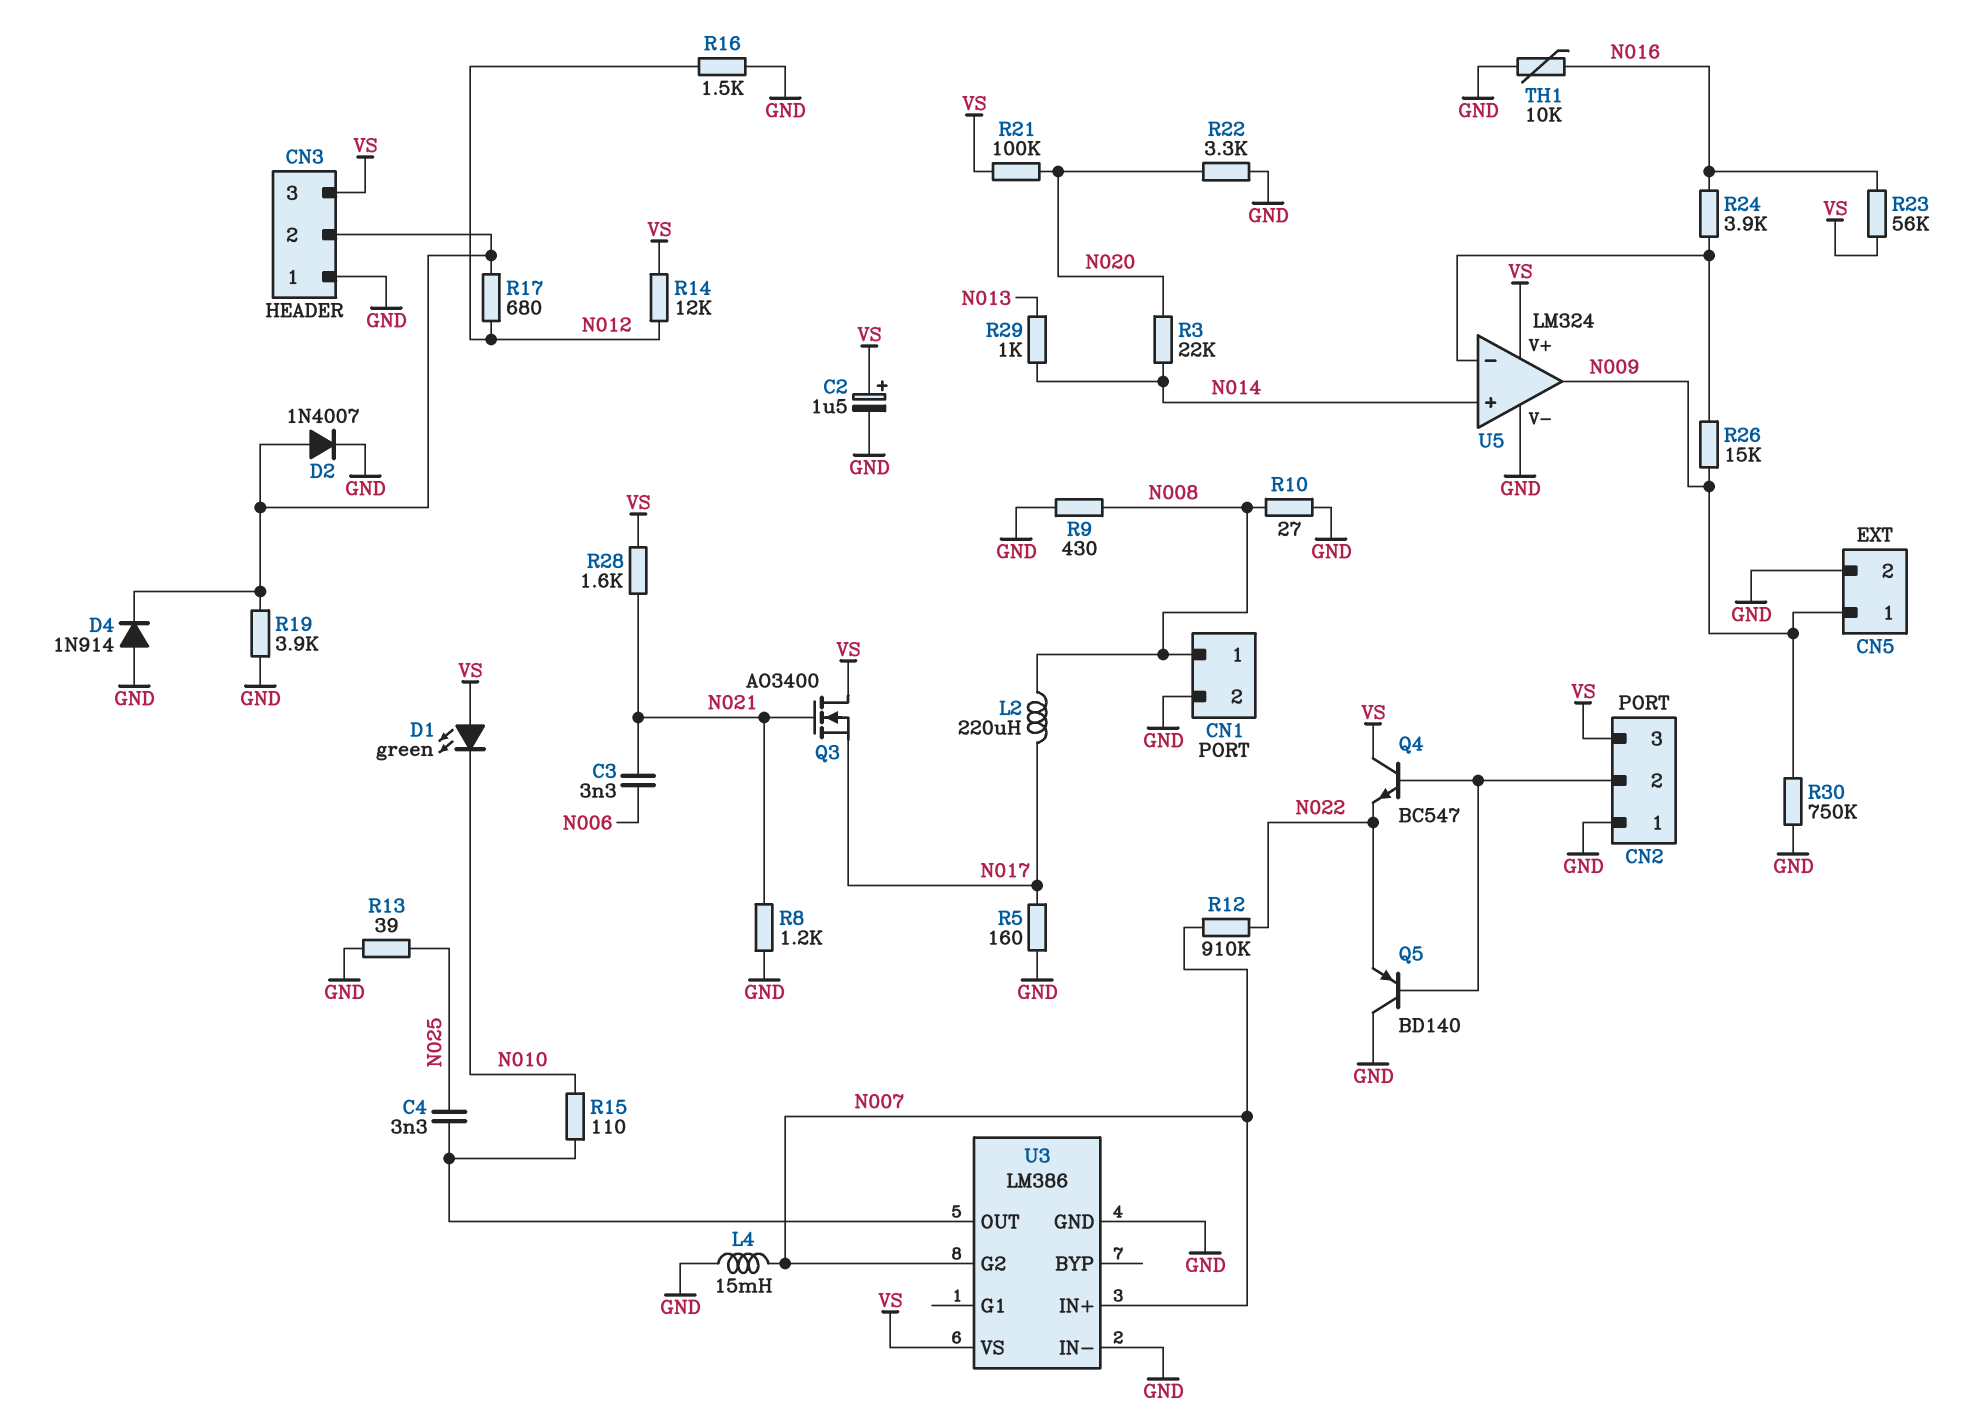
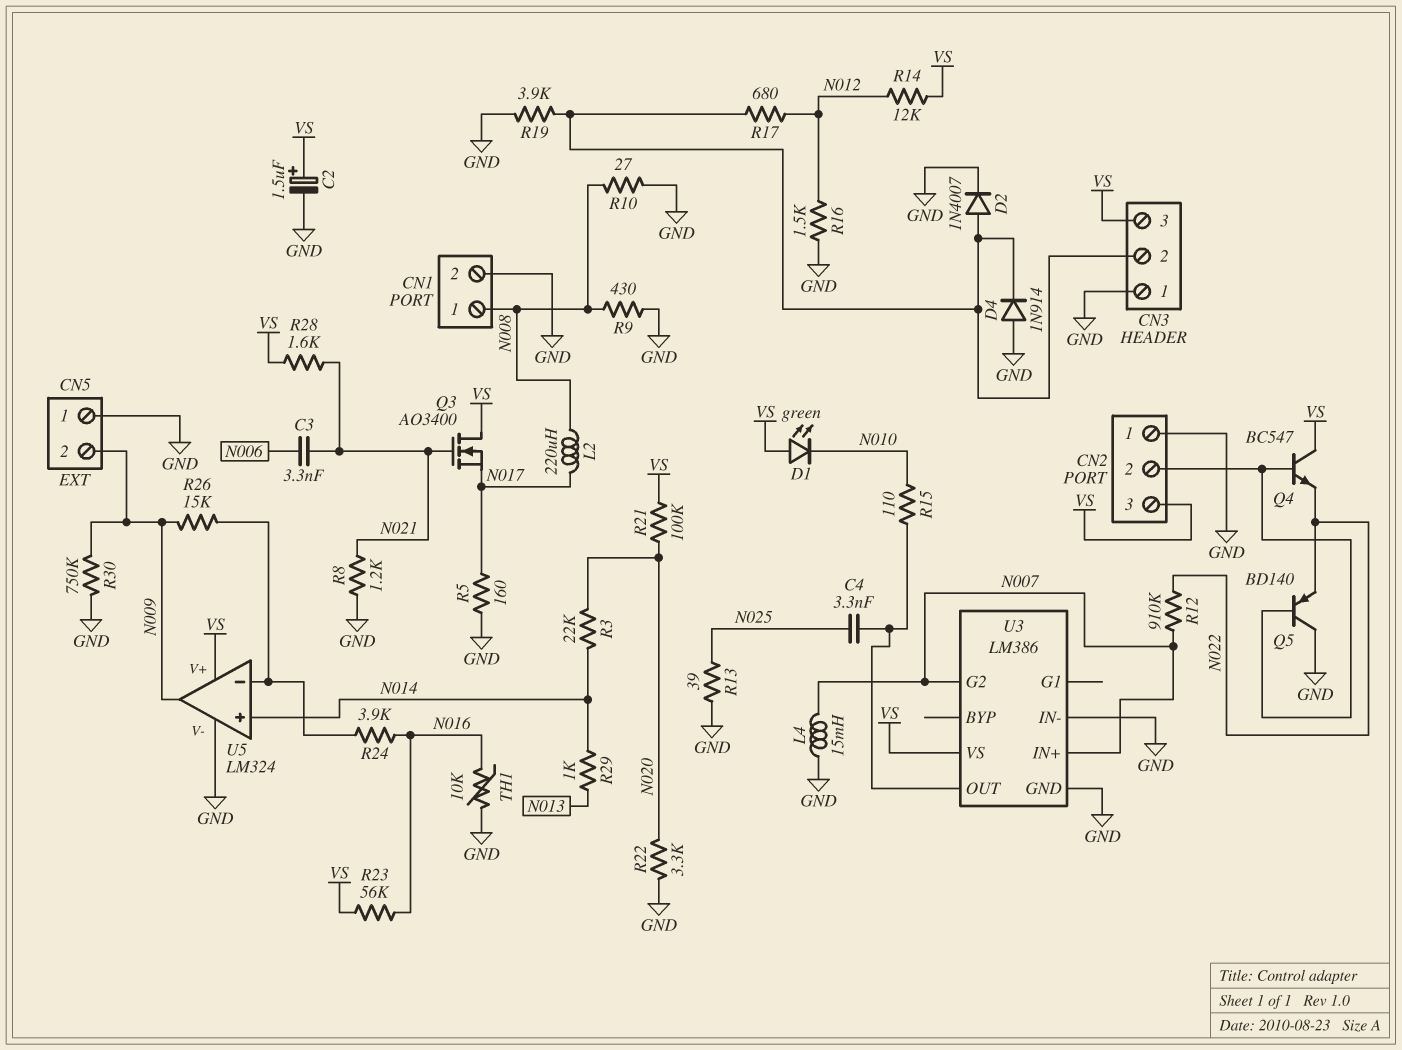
CN5 pin 1: N009 -> GND
CN5 pin 2: GND -> N009

